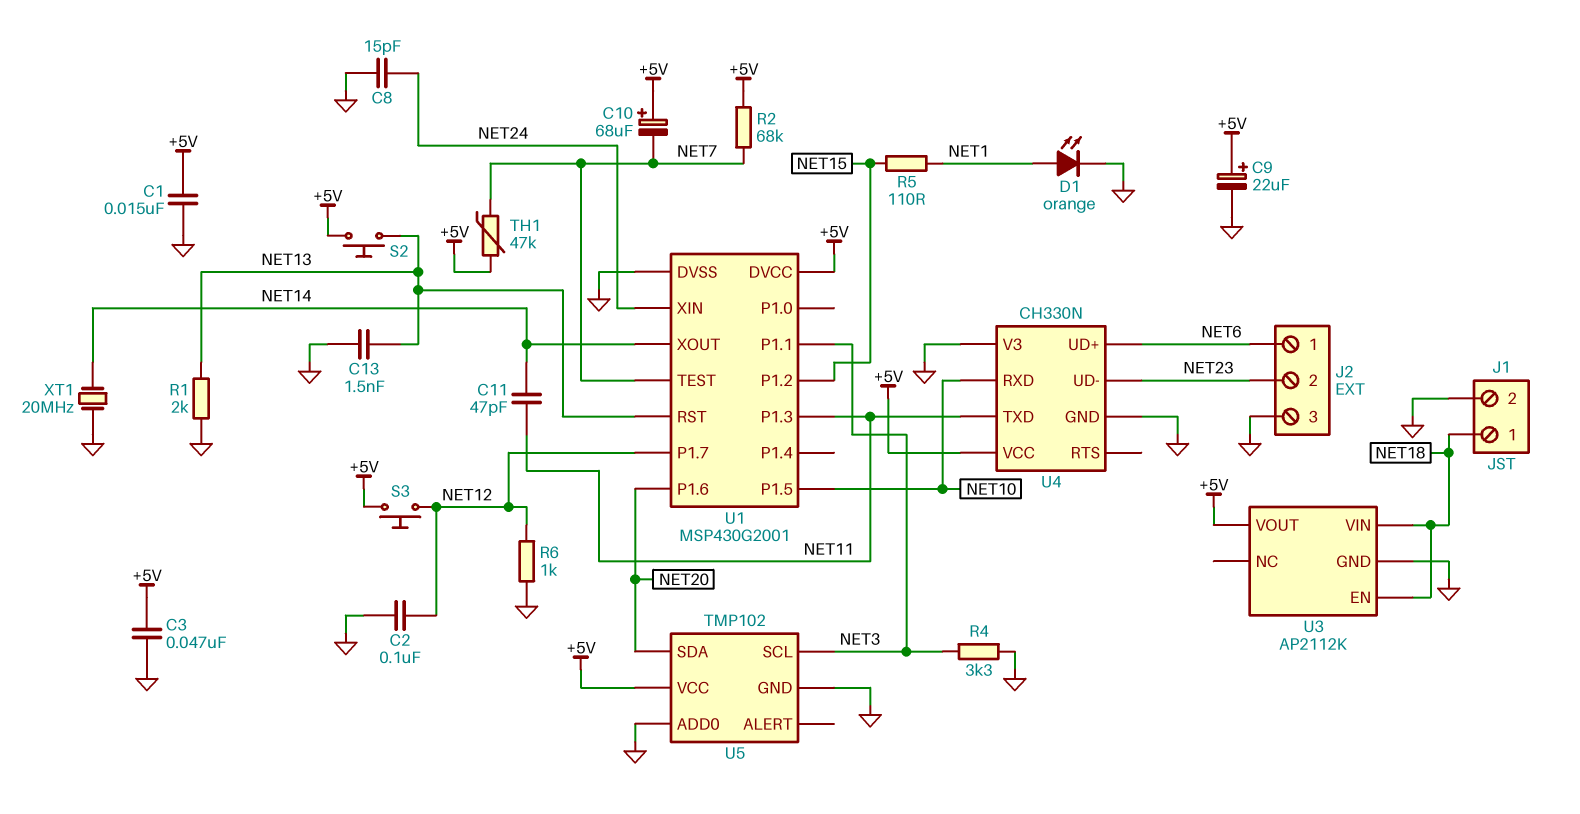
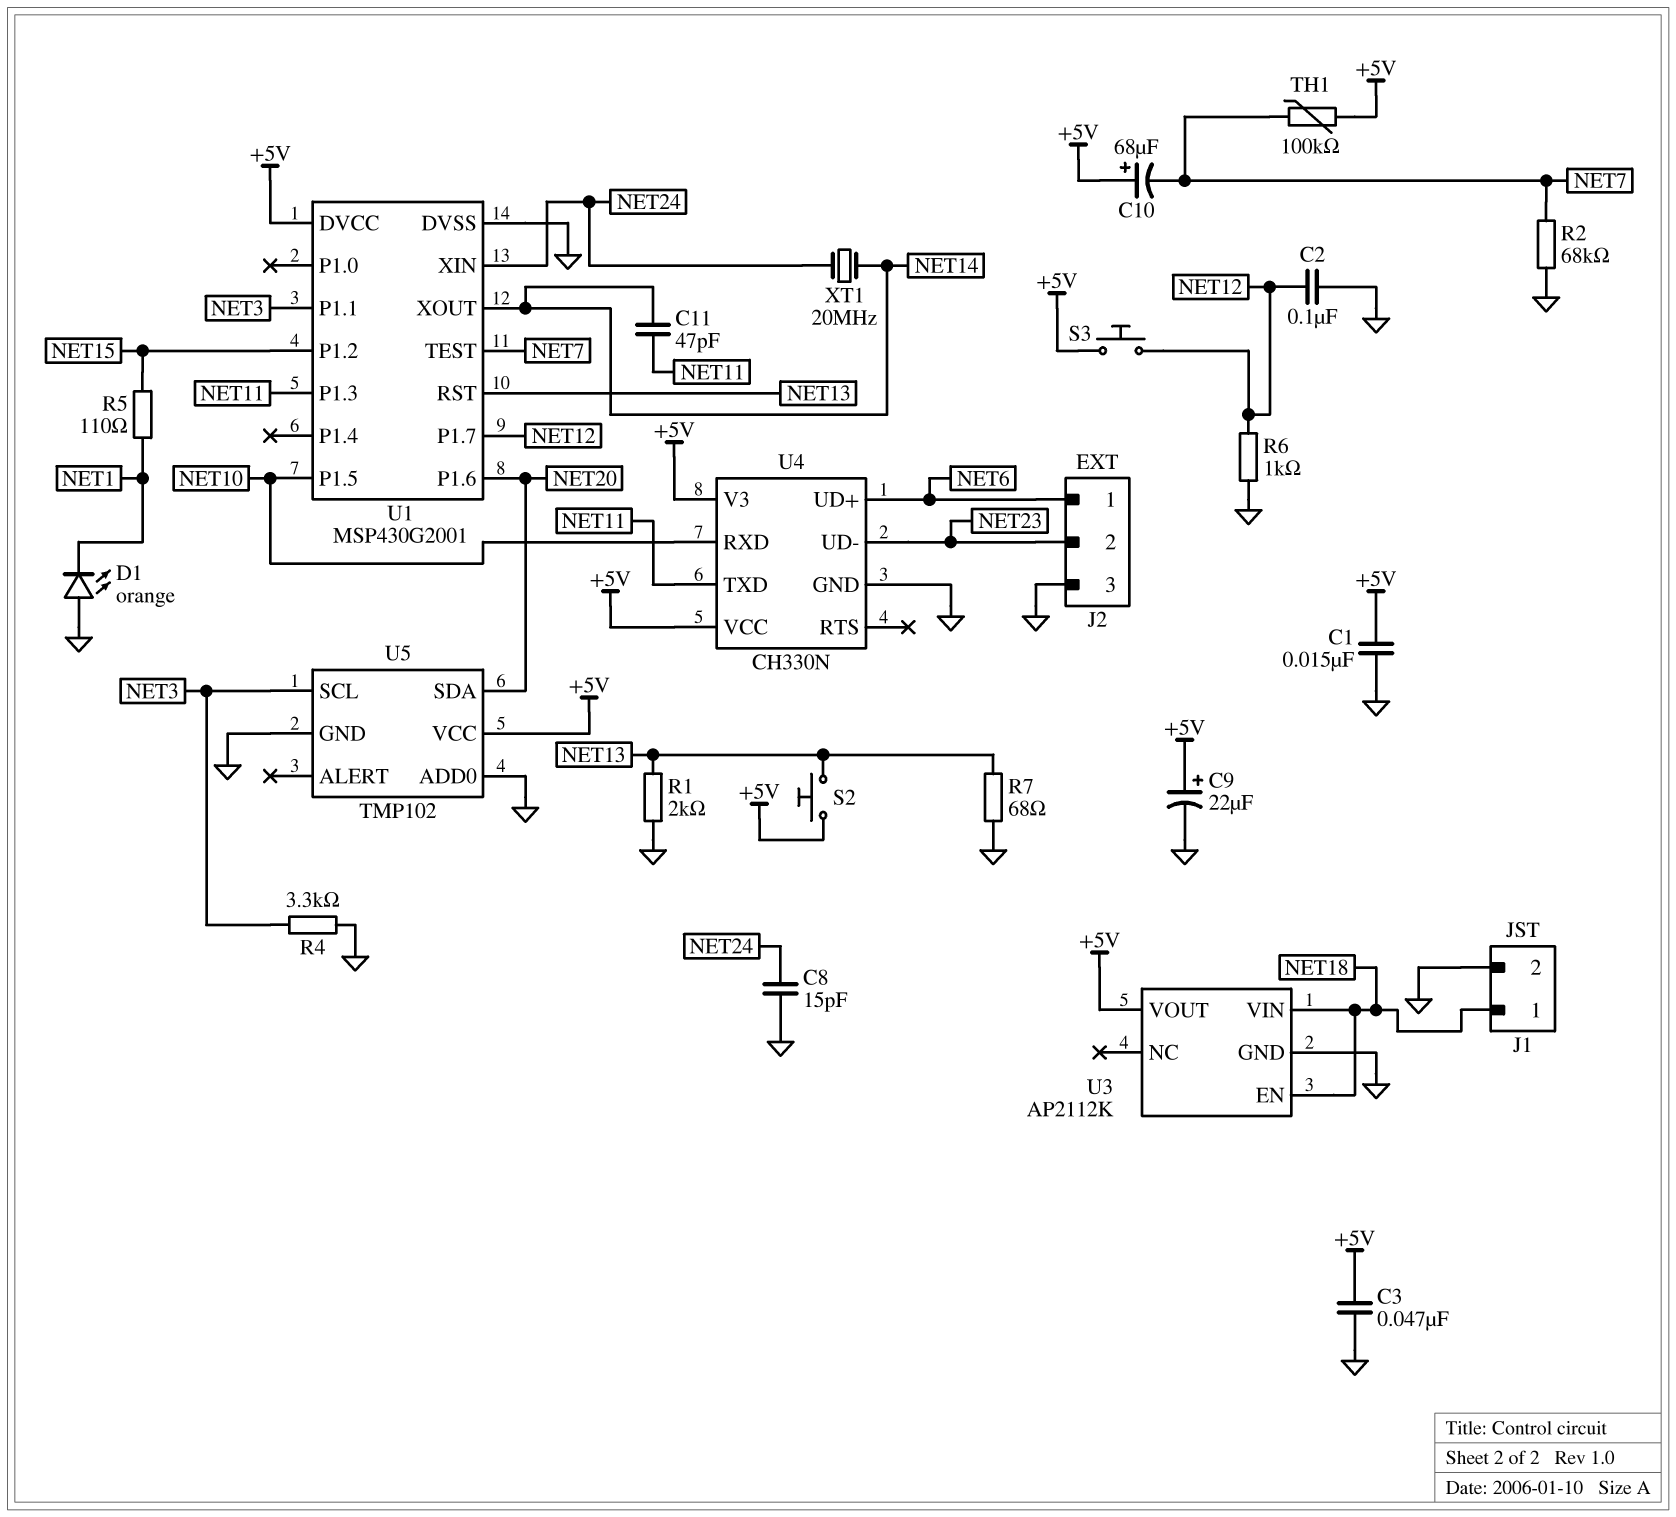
C13: 1.5nF (GND, NET13) -> none
D1: LED orange (A NET1, K GND) -> LED orange (A GND, K NET1)
R2: 68k (+5V, NET7) -> 68k (GND, NET7)
R7: none -> 68 (GND, NET13)
TH1: 47k (+5V, NET7) -> 100k (+5V, NET7)
U4 pin V3: GND -> +5V
XT1: 20MHz (GND, NET14) -> 20MHz (NET14, NET24)

